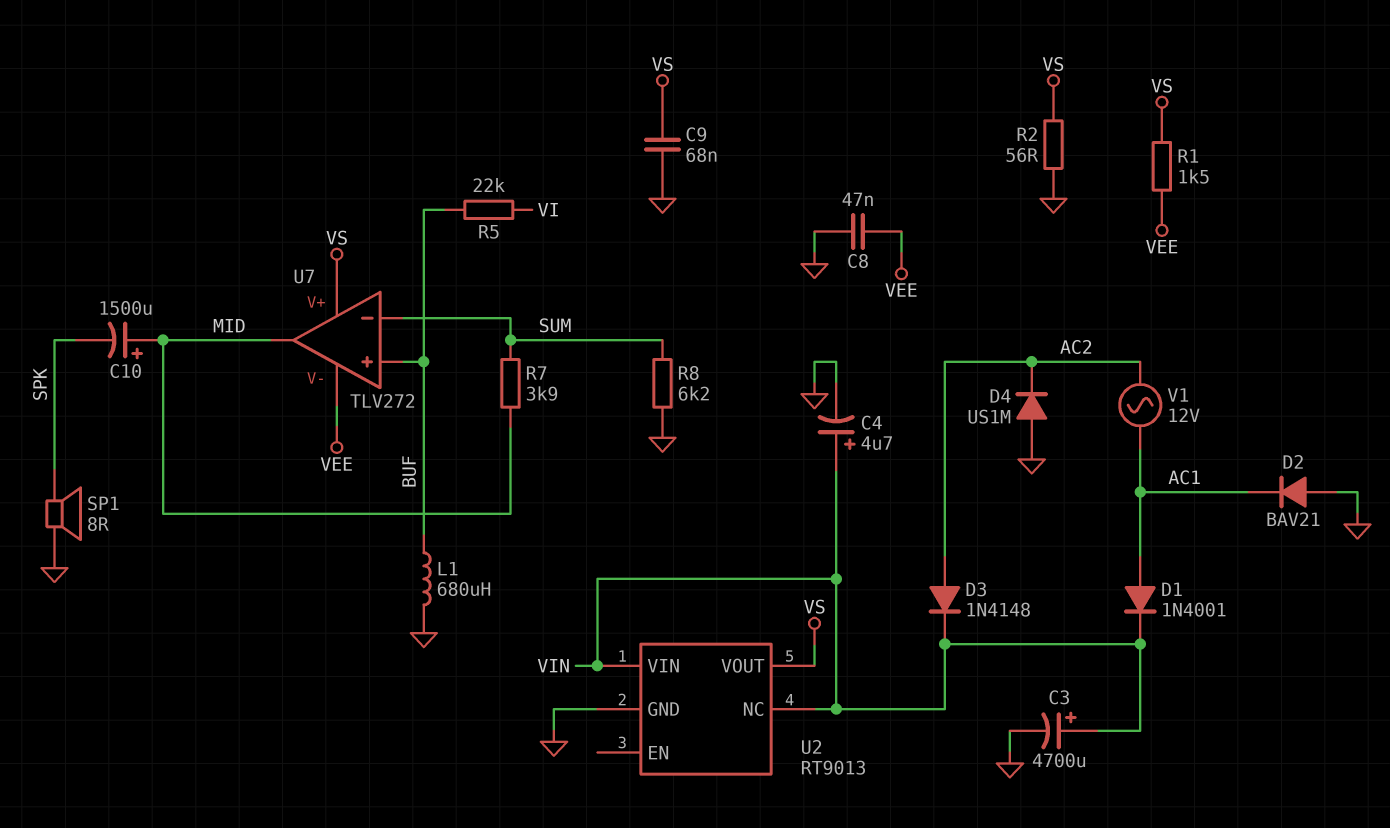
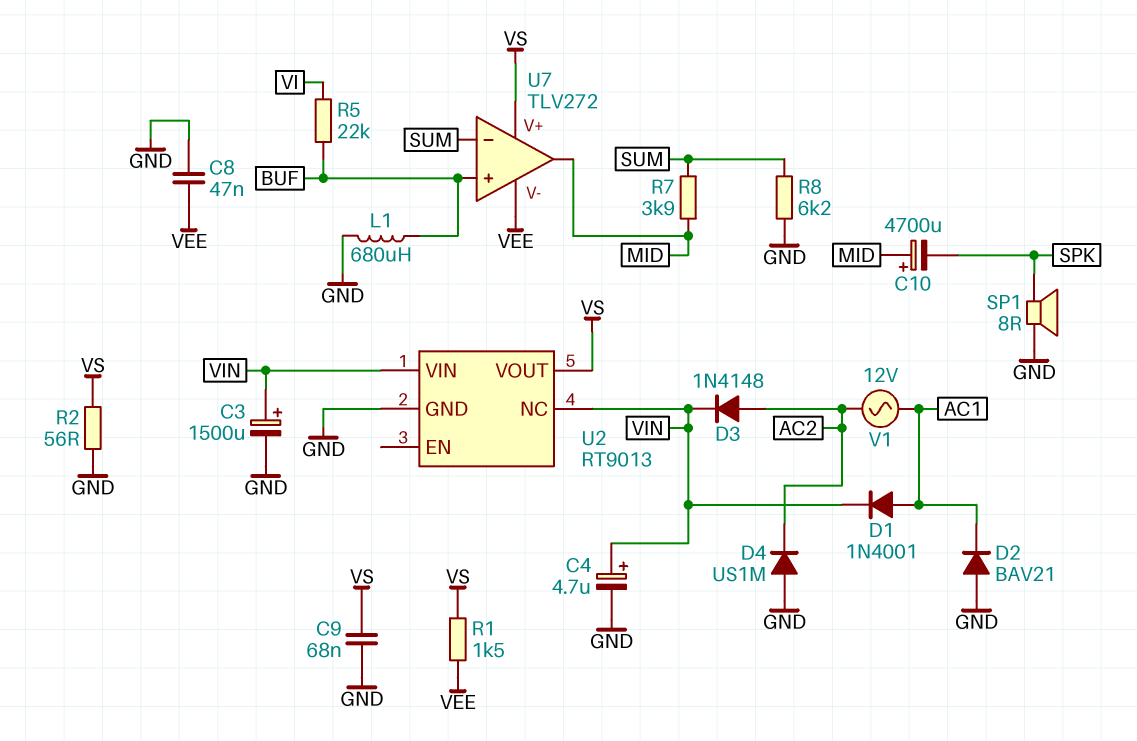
C3: 4700uF (plus VIN, minus GND) -> 1500uF (plus VIN, minus GND)
C10: 1500uF (plus MID, minus SPK) -> 4700uF (plus MID, minus SPK)

